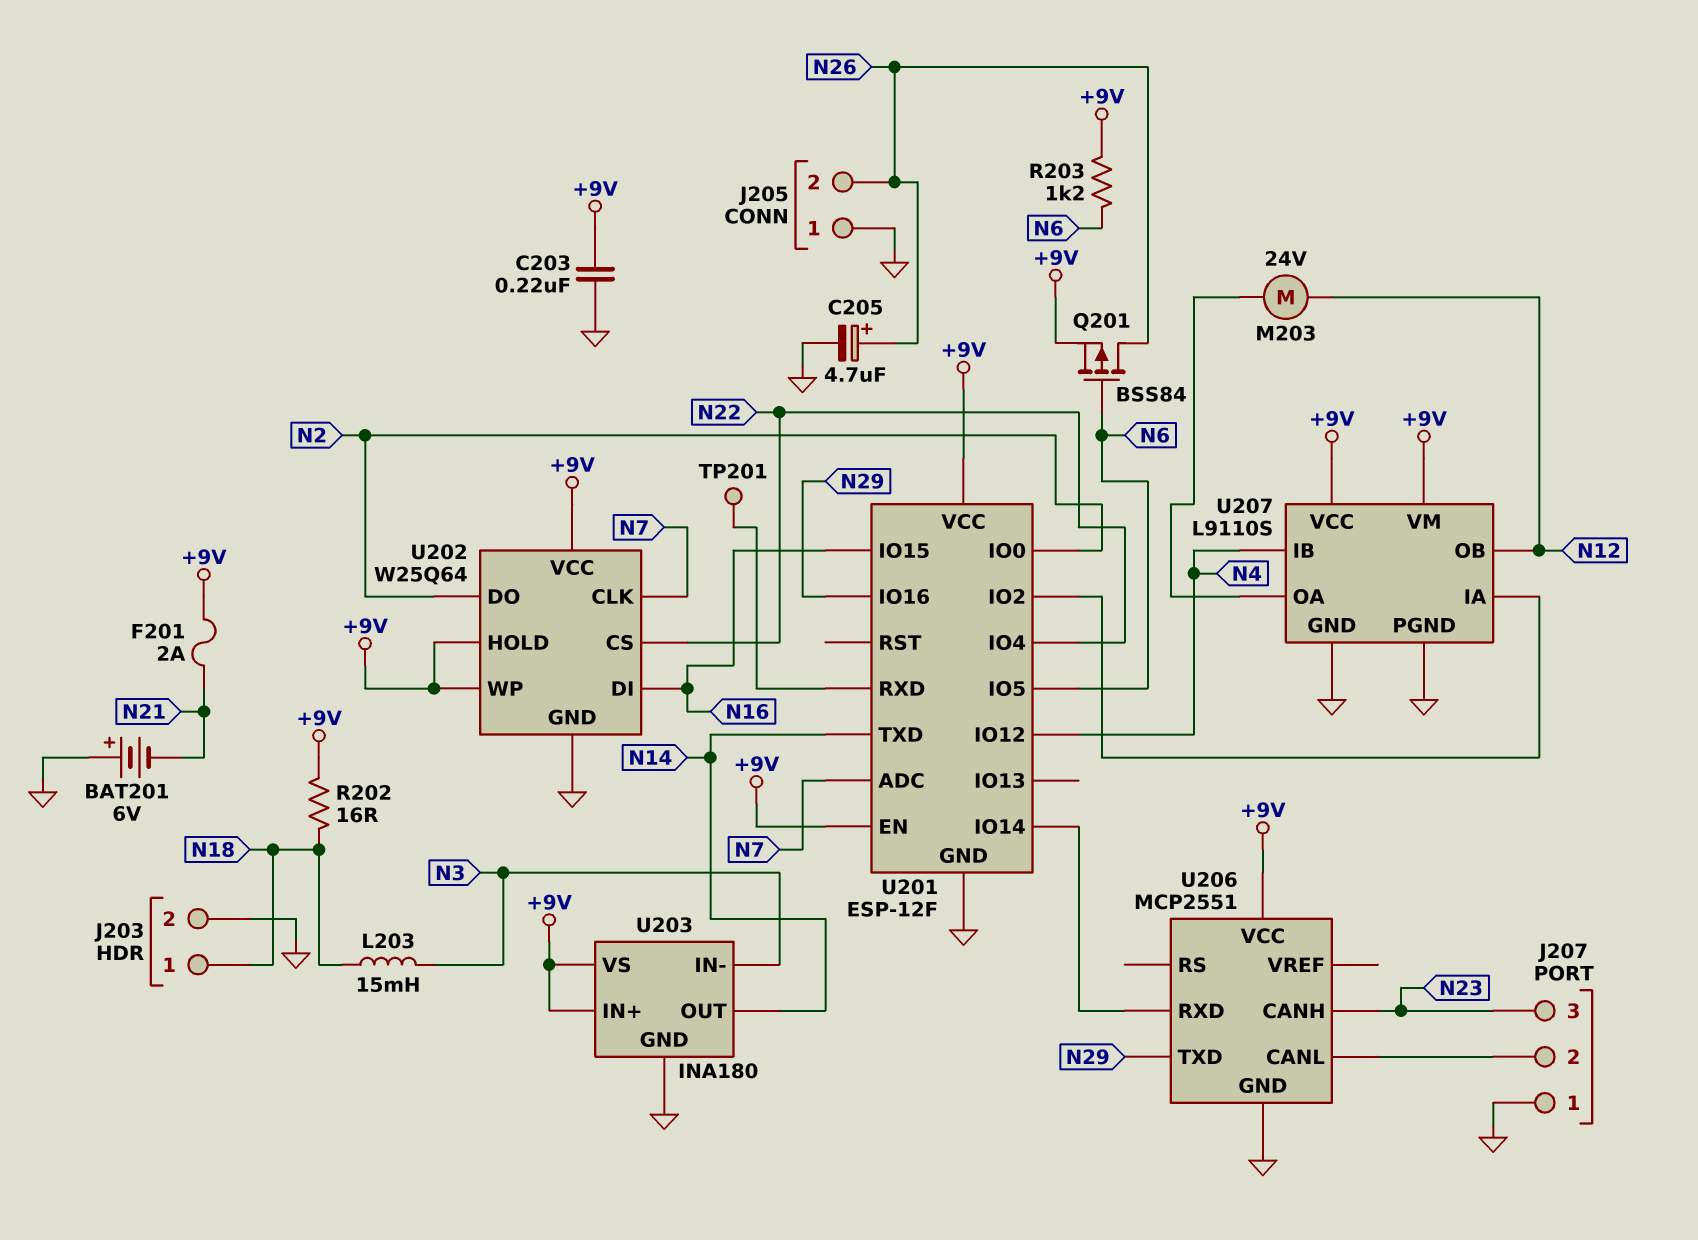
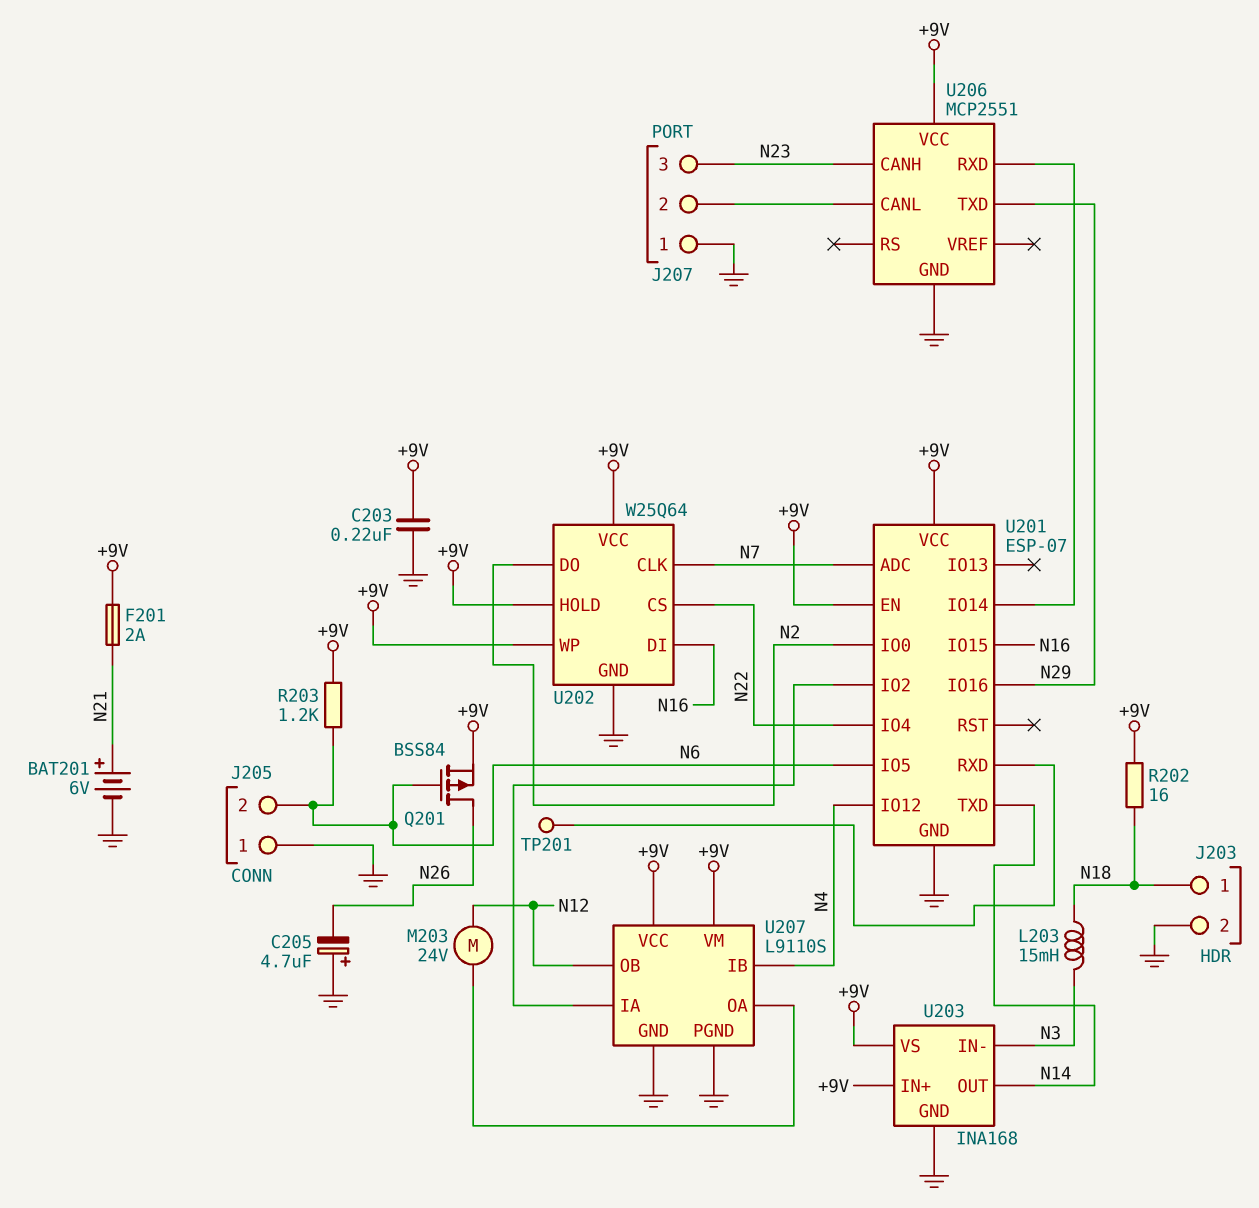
BAT201: 6V (plus GND, minus N21) -> 6V (plus N21, minus GND)
C205: 4.7uF (plus N26, minus GND) -> 4.7uF (plus GND, minus N26)
J205 pin 2: N26 -> N6
U201: ESP-12F -> ESP-07
U203: INA180 -> INA168

